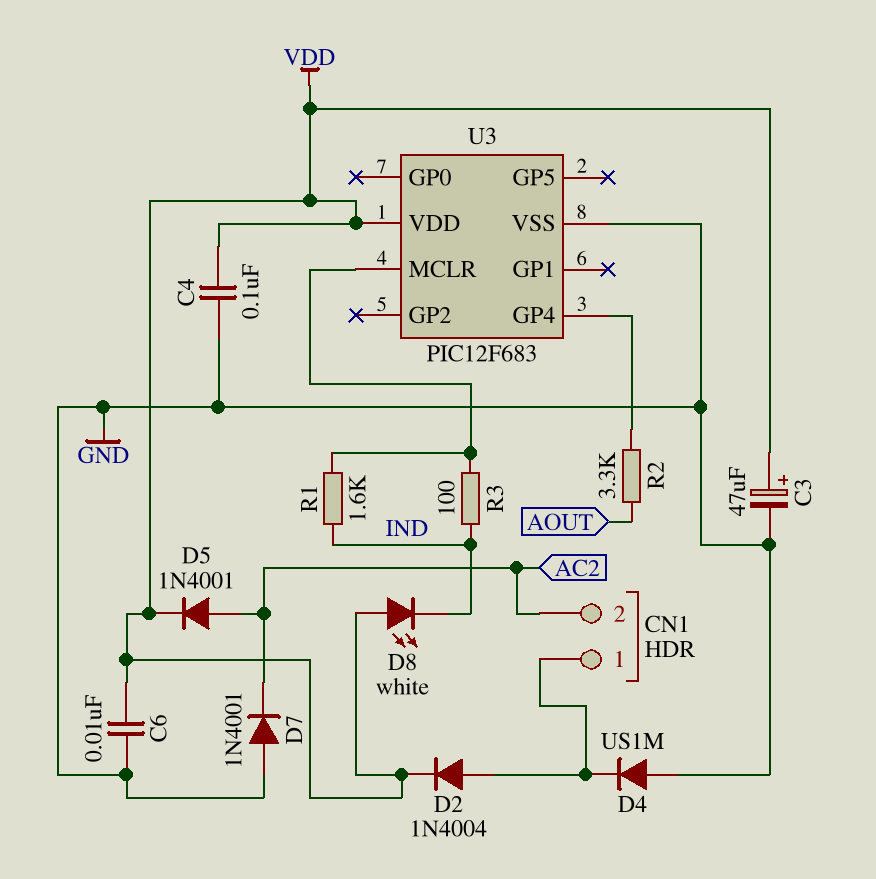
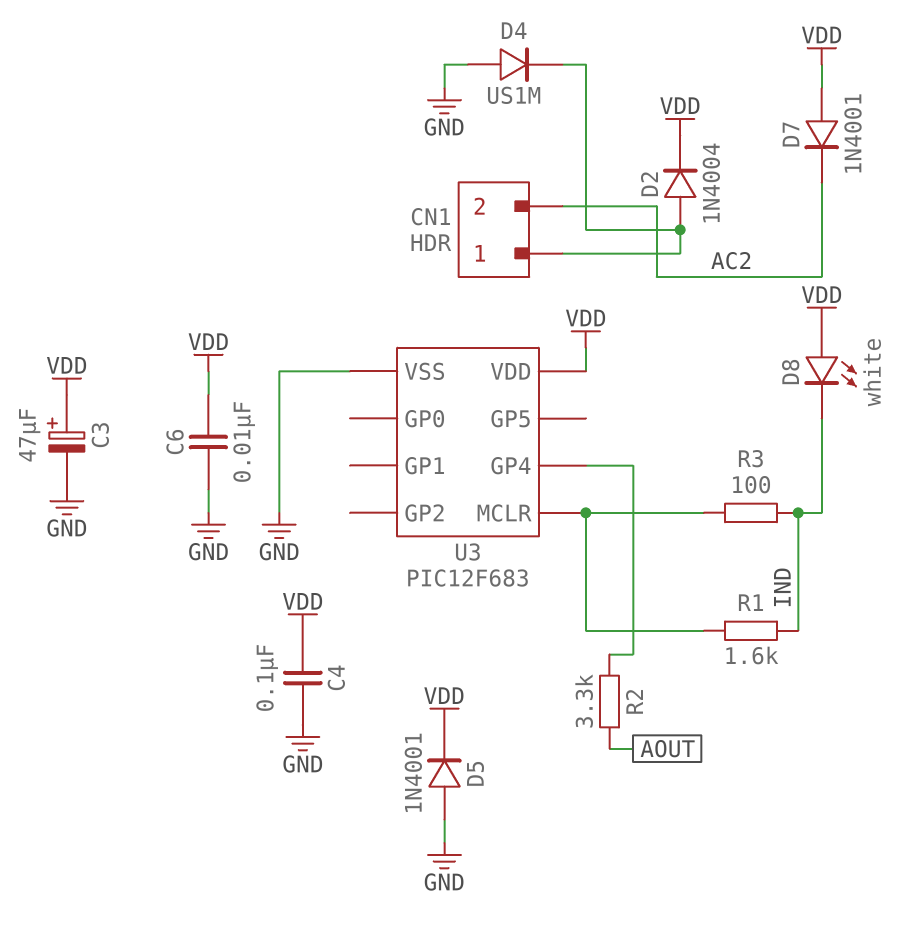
D5: diode 1N4001 (A AC2, K VDD) -> diode 1N4001 (A GND, K VDD)
D7: diode 1N4001 (A GND, K AC2) -> diode 1N4001 (A VDD, K AC2)

